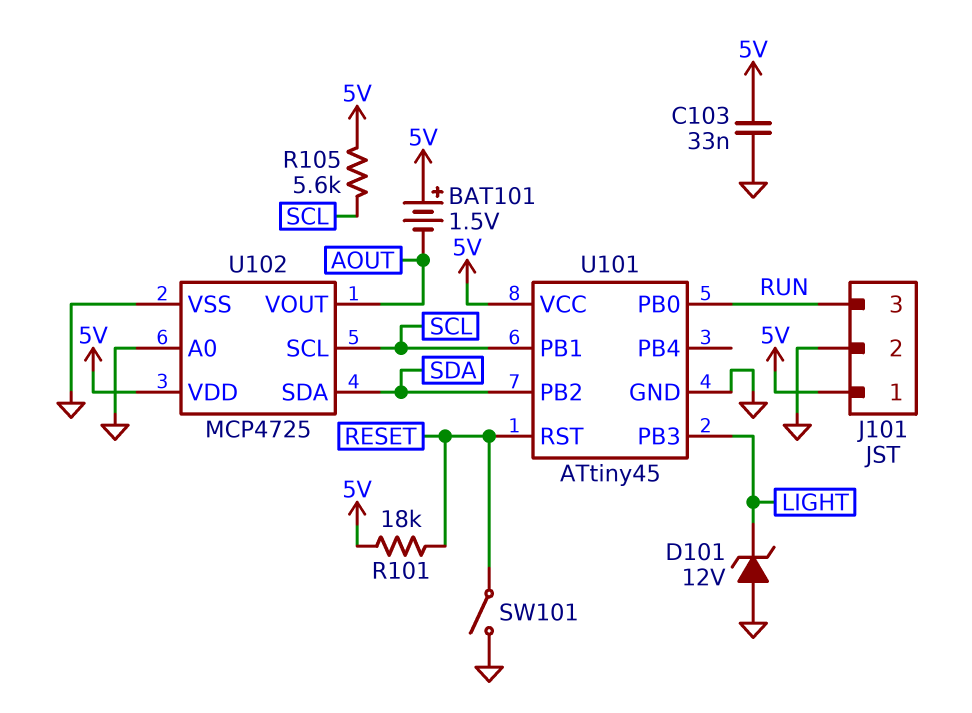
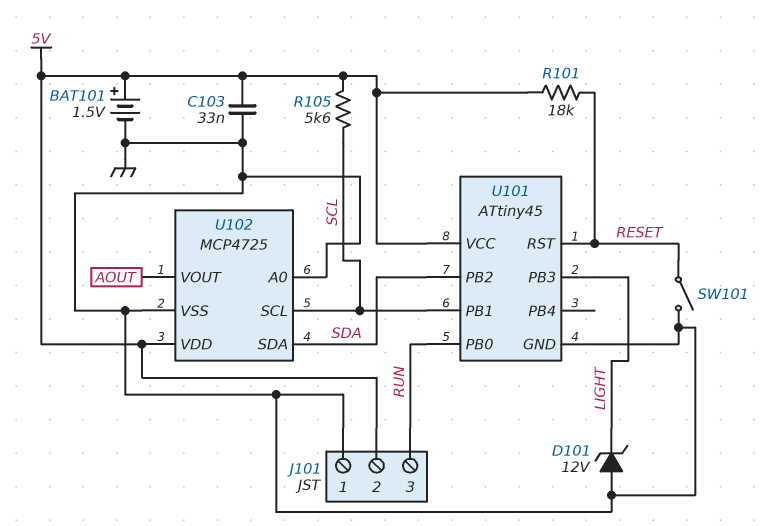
BAT101: 1.5V (plus 5V, minus AOUT) -> 1.5V (plus 5V, minus GND)
J101 pin 1: 5V -> GND
J101 pin 2: GND -> 5V

